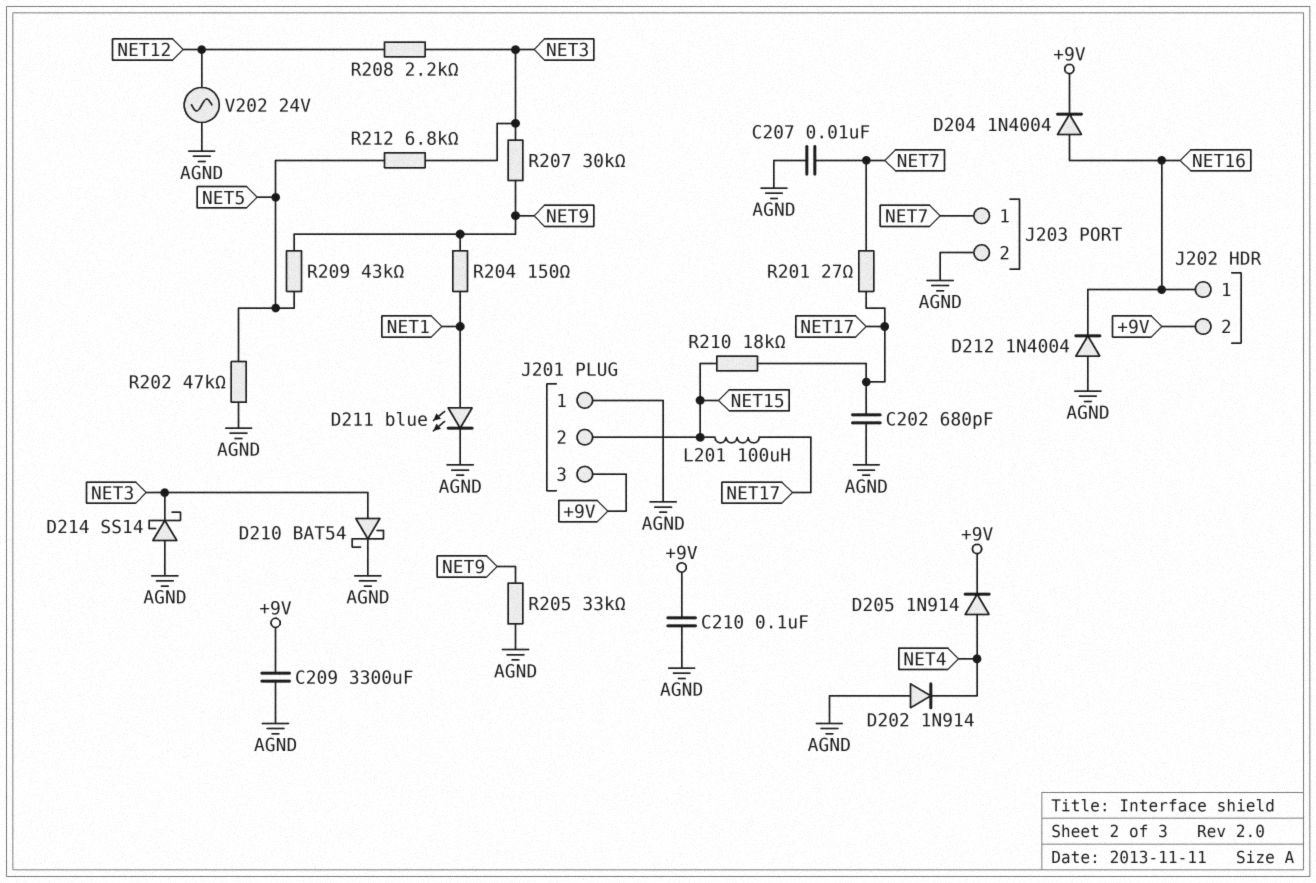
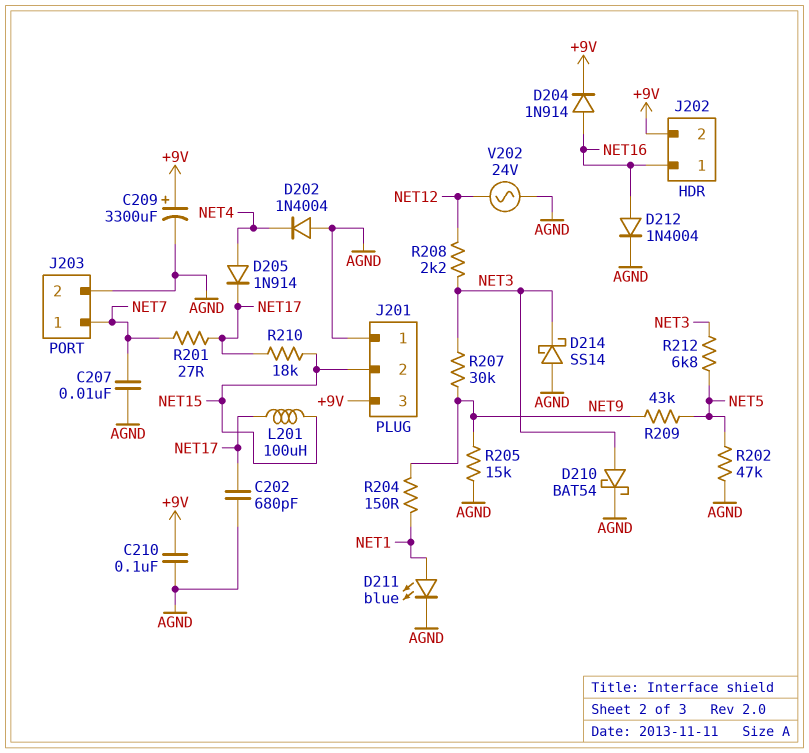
C209: 3300uF (+9V, AGND) -> 3300uF (plus +9V, minus AGND)
D202: diode 1N914 (A AGND, K NET4) -> diode 1N4004 (A AGND, K NET4)
D204: diode 1N4004 (A NET16, K +9V) -> diode 1N914 (A NET16, K +9V)
D205: diode 1N914 (A NET4, K +9V) -> diode 1N914 (A NET4, K NET17)
D212: diode 1N4004 (A AGND, K NET16) -> diode 1N4004 (A NET16, K AGND)
R205: 33k (AGND, NET9) -> 15k (AGND, NET9)

